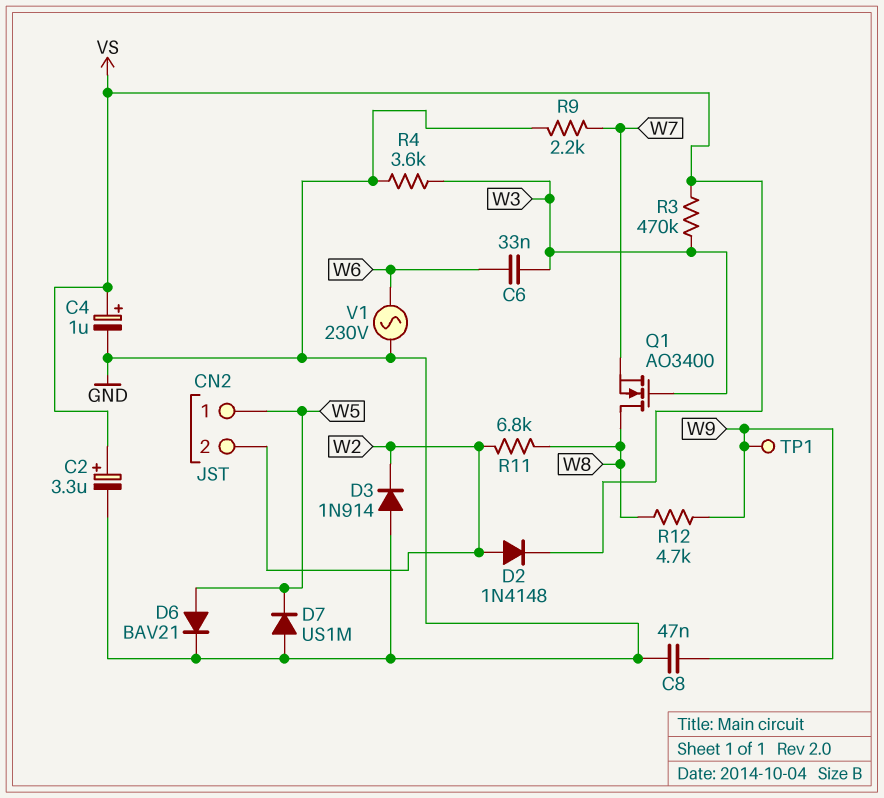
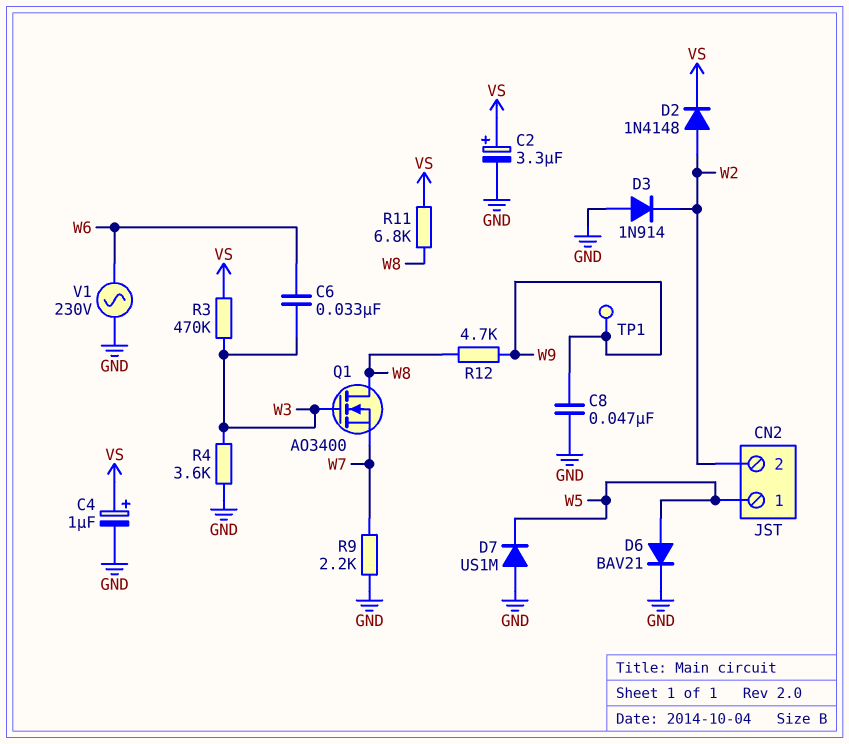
R11: 6.8k (W2, W8) -> 6.8k (VS, W8)

